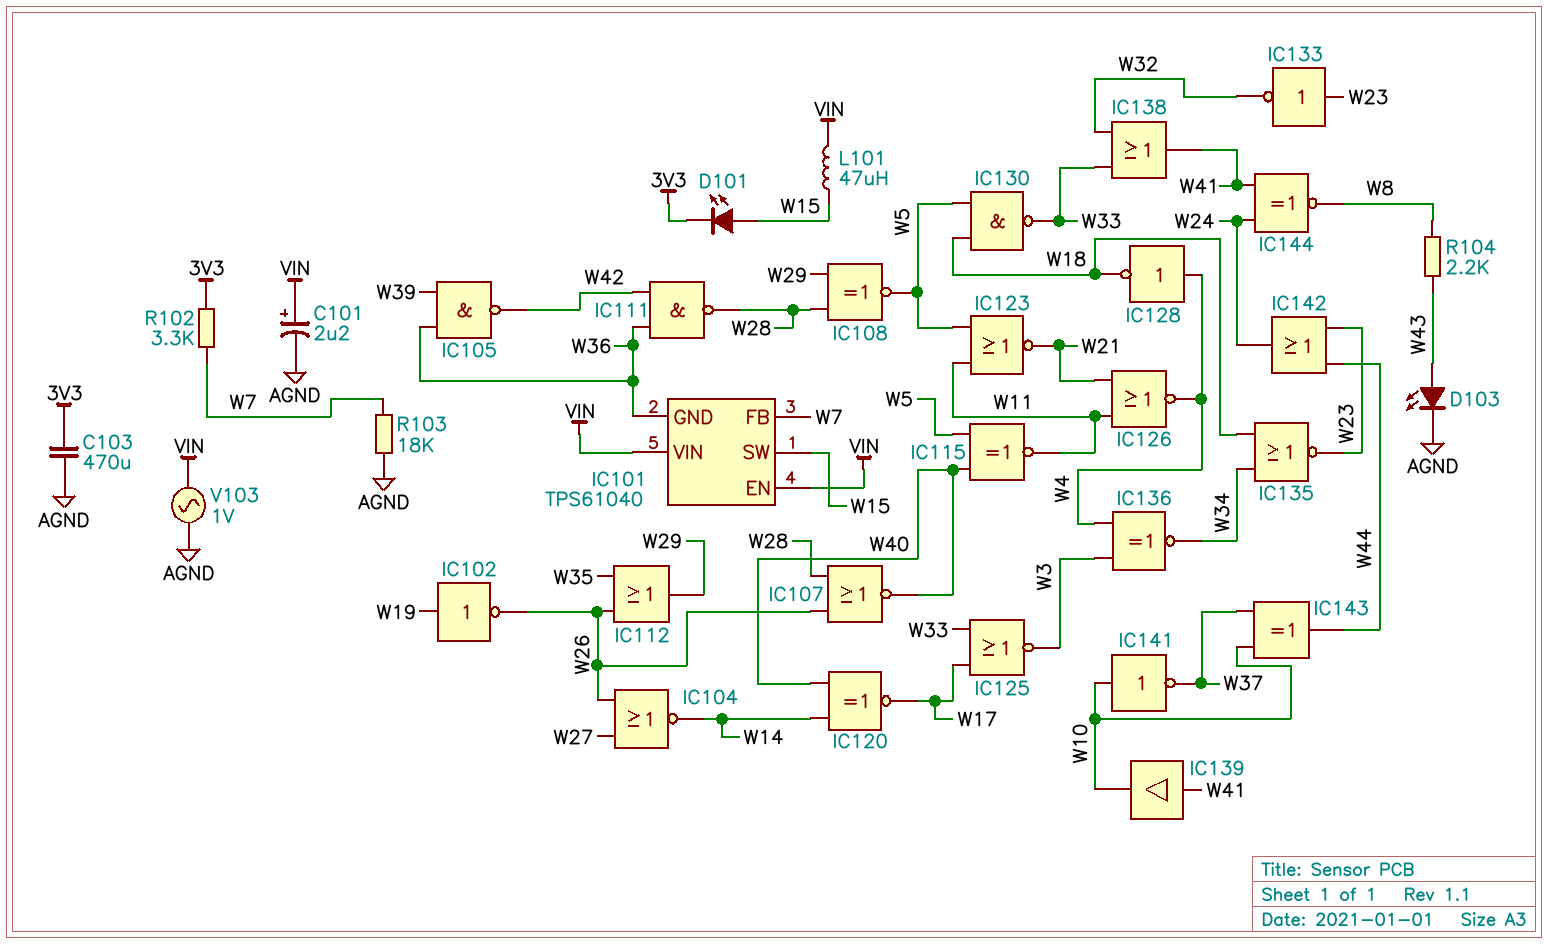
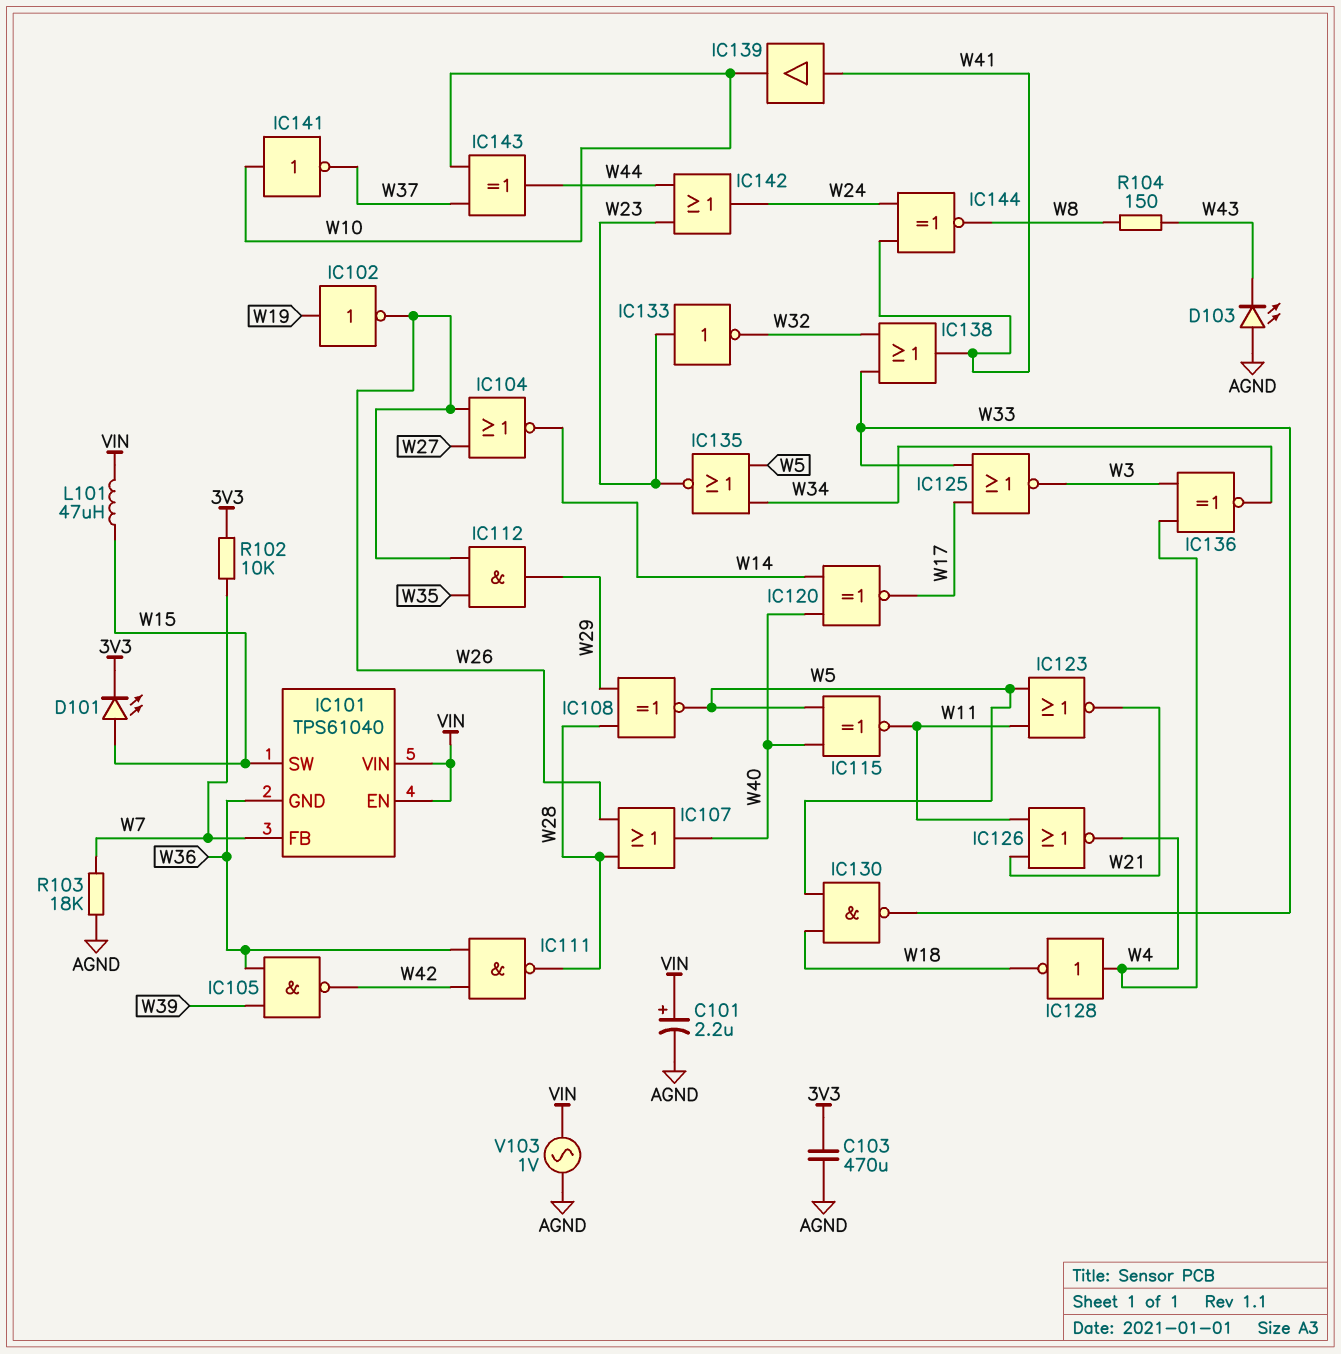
D103: LED (A W43, K AGND) -> LED (A AGND, K W43)
IC107: NOR (in W26, in W28, out W40) -> OR (in W26, in W28, out W40)
IC112: OR (in W26, in W35, out W29) -> AND (in W26, in W35, out W29)
IC135: NOR (in W18, in W34, out W23) -> NOR (in W5, in W34, out W23)
R102: 3.3k (3V3, W7) -> 10k (3V3, W7)
R104: 2.2k (W8, W43) -> 150 (W8, W43)

